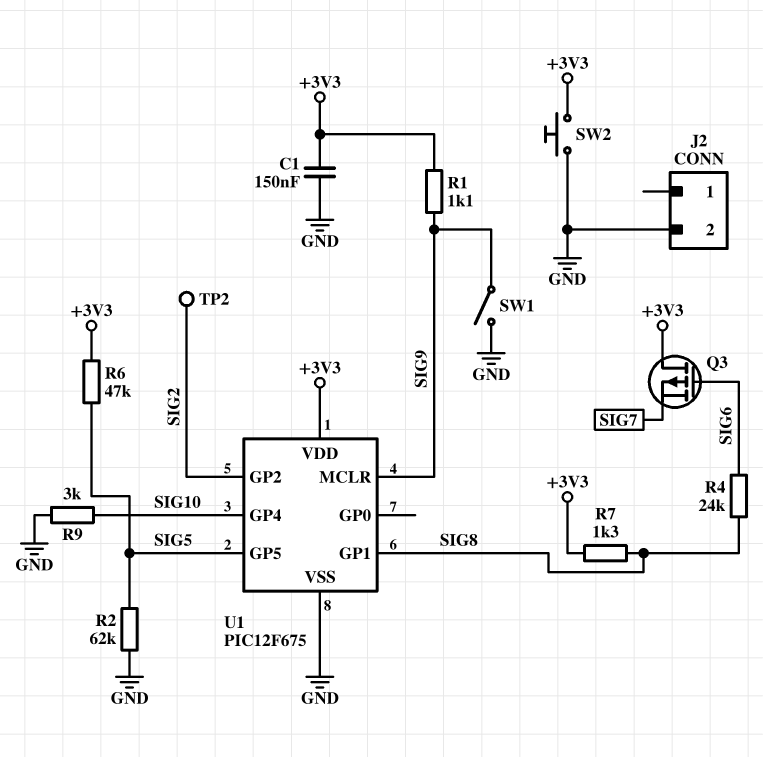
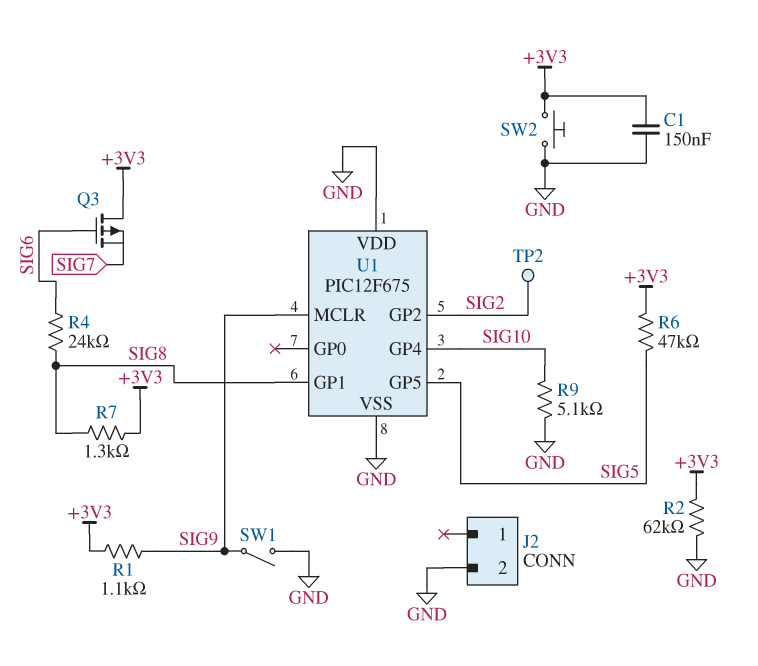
R2: 62k (GND, SIG5) -> 62k (+3V3, GND)
R9: 3k (GND, SIG10) -> 5.1k (GND, SIG10)
U1 pin VDD: +3V3 -> GND

